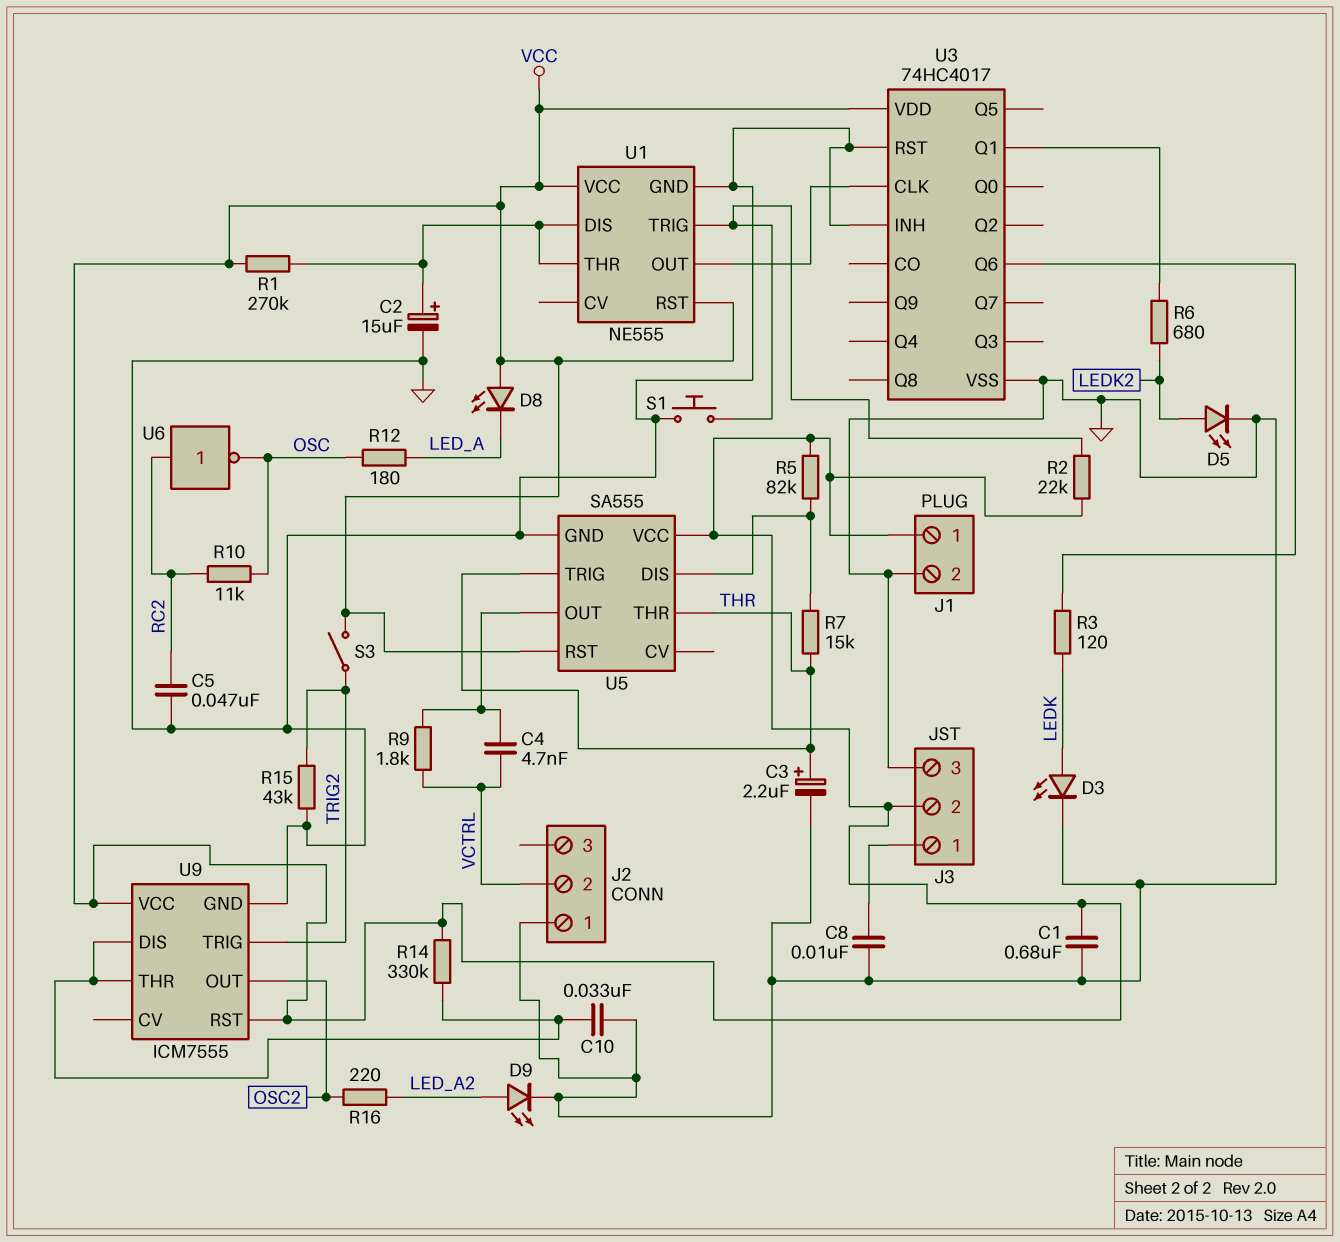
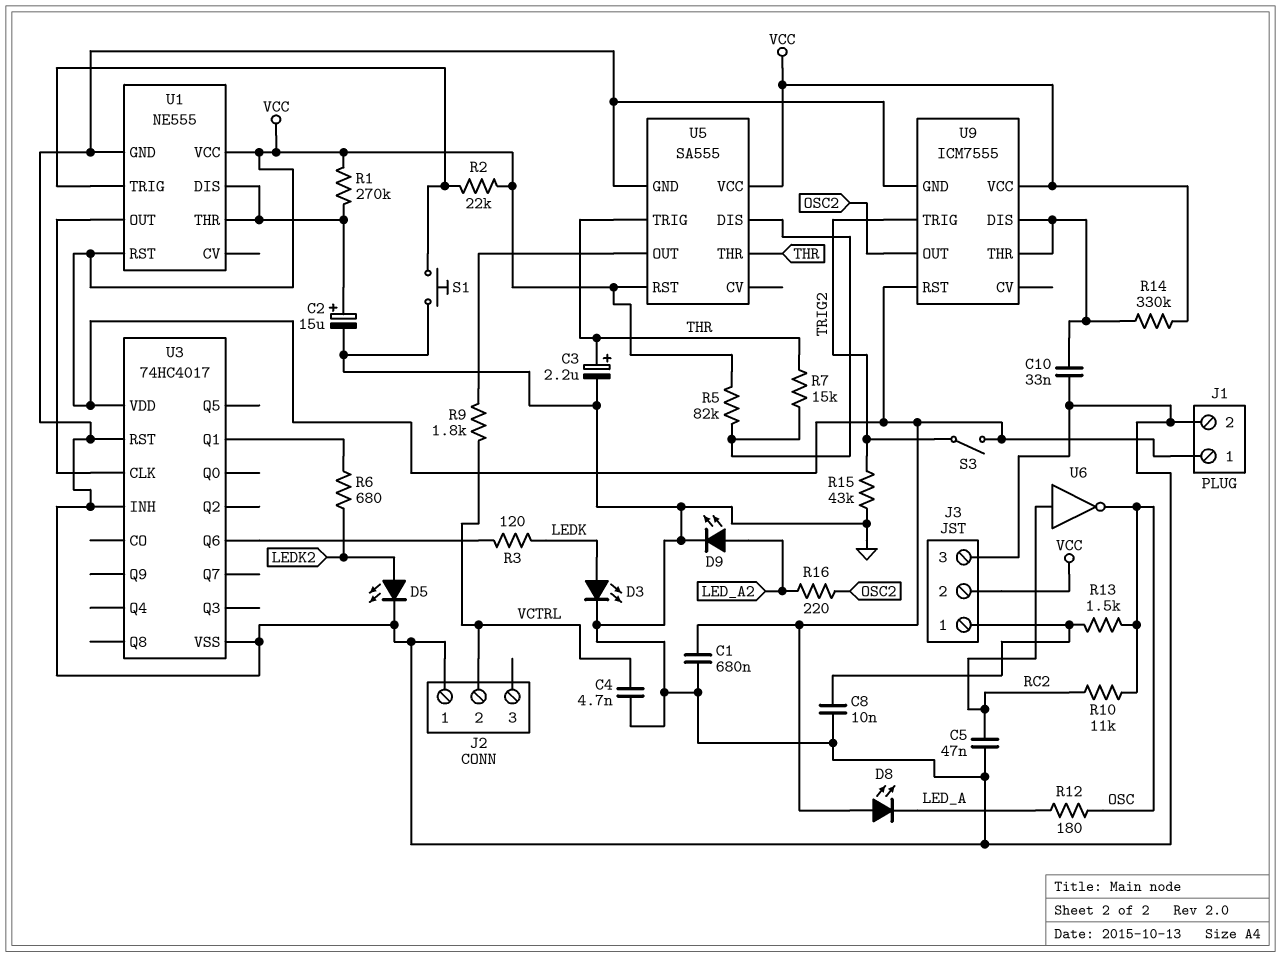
C4: 4.7nF (U5/OUT, VCTRL) -> 4.7nF (GND, VCTRL)
R13: none -> 1.5k (J3/1, OSC)

